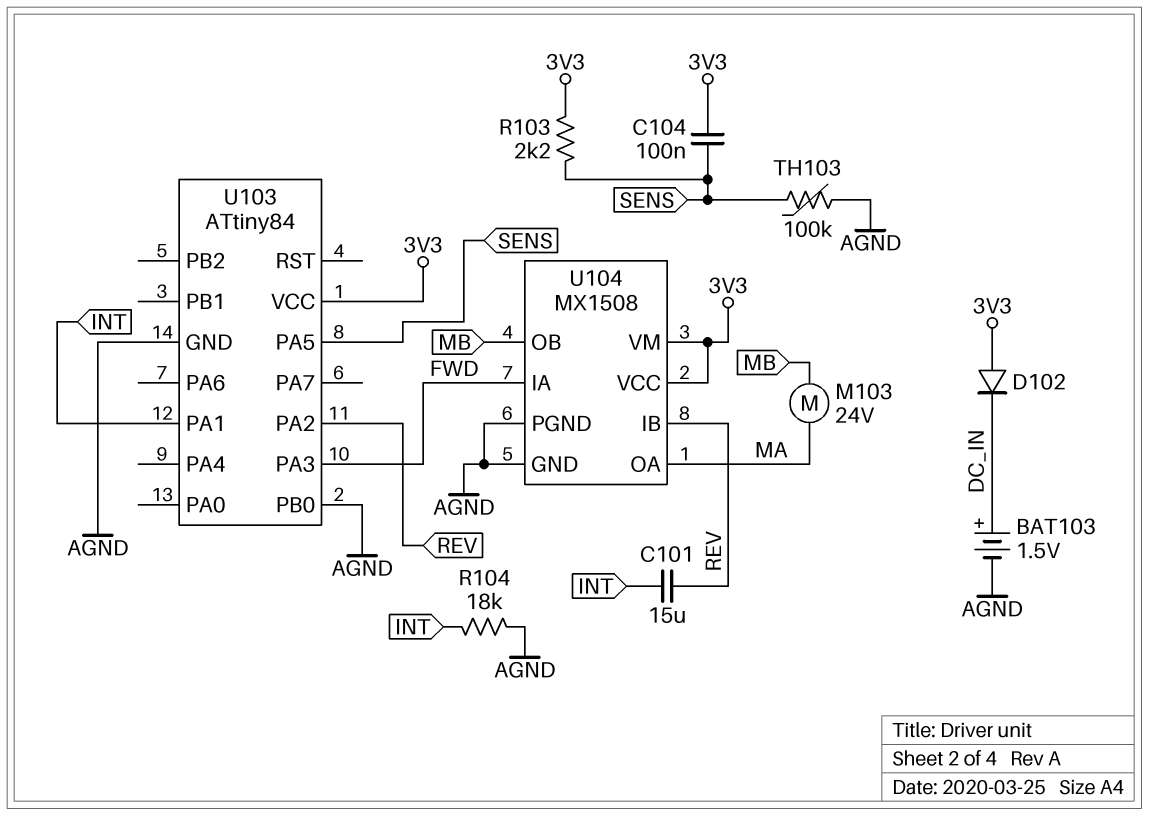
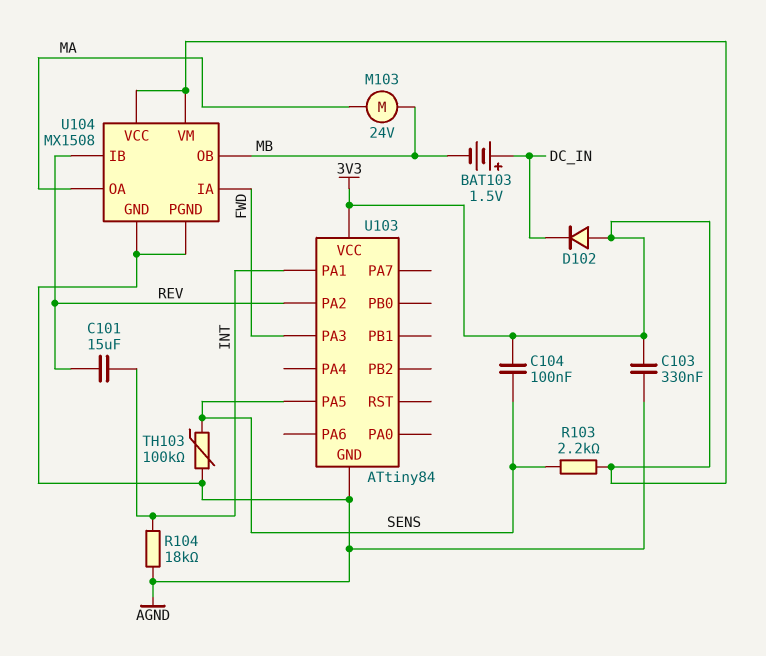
BAT103: 1.5V (plus DC_IN, minus AGND) -> 1.5V (plus DC_IN, minus MB)
C103: none -> 330nF (3V3, AGND)
U103 pin PB0: AGND -> none

